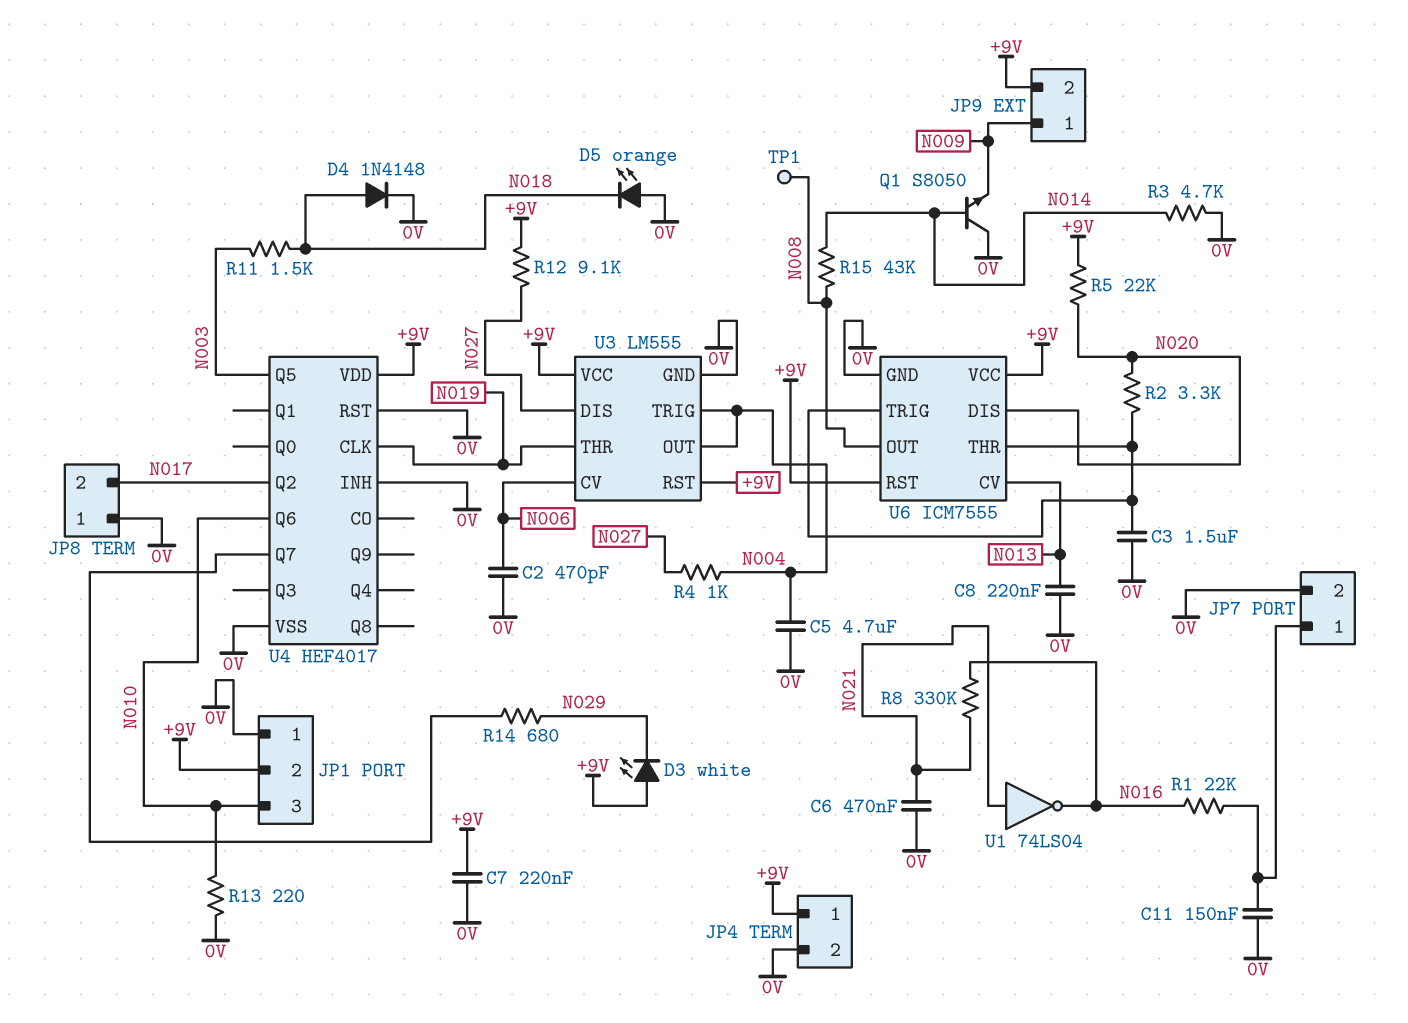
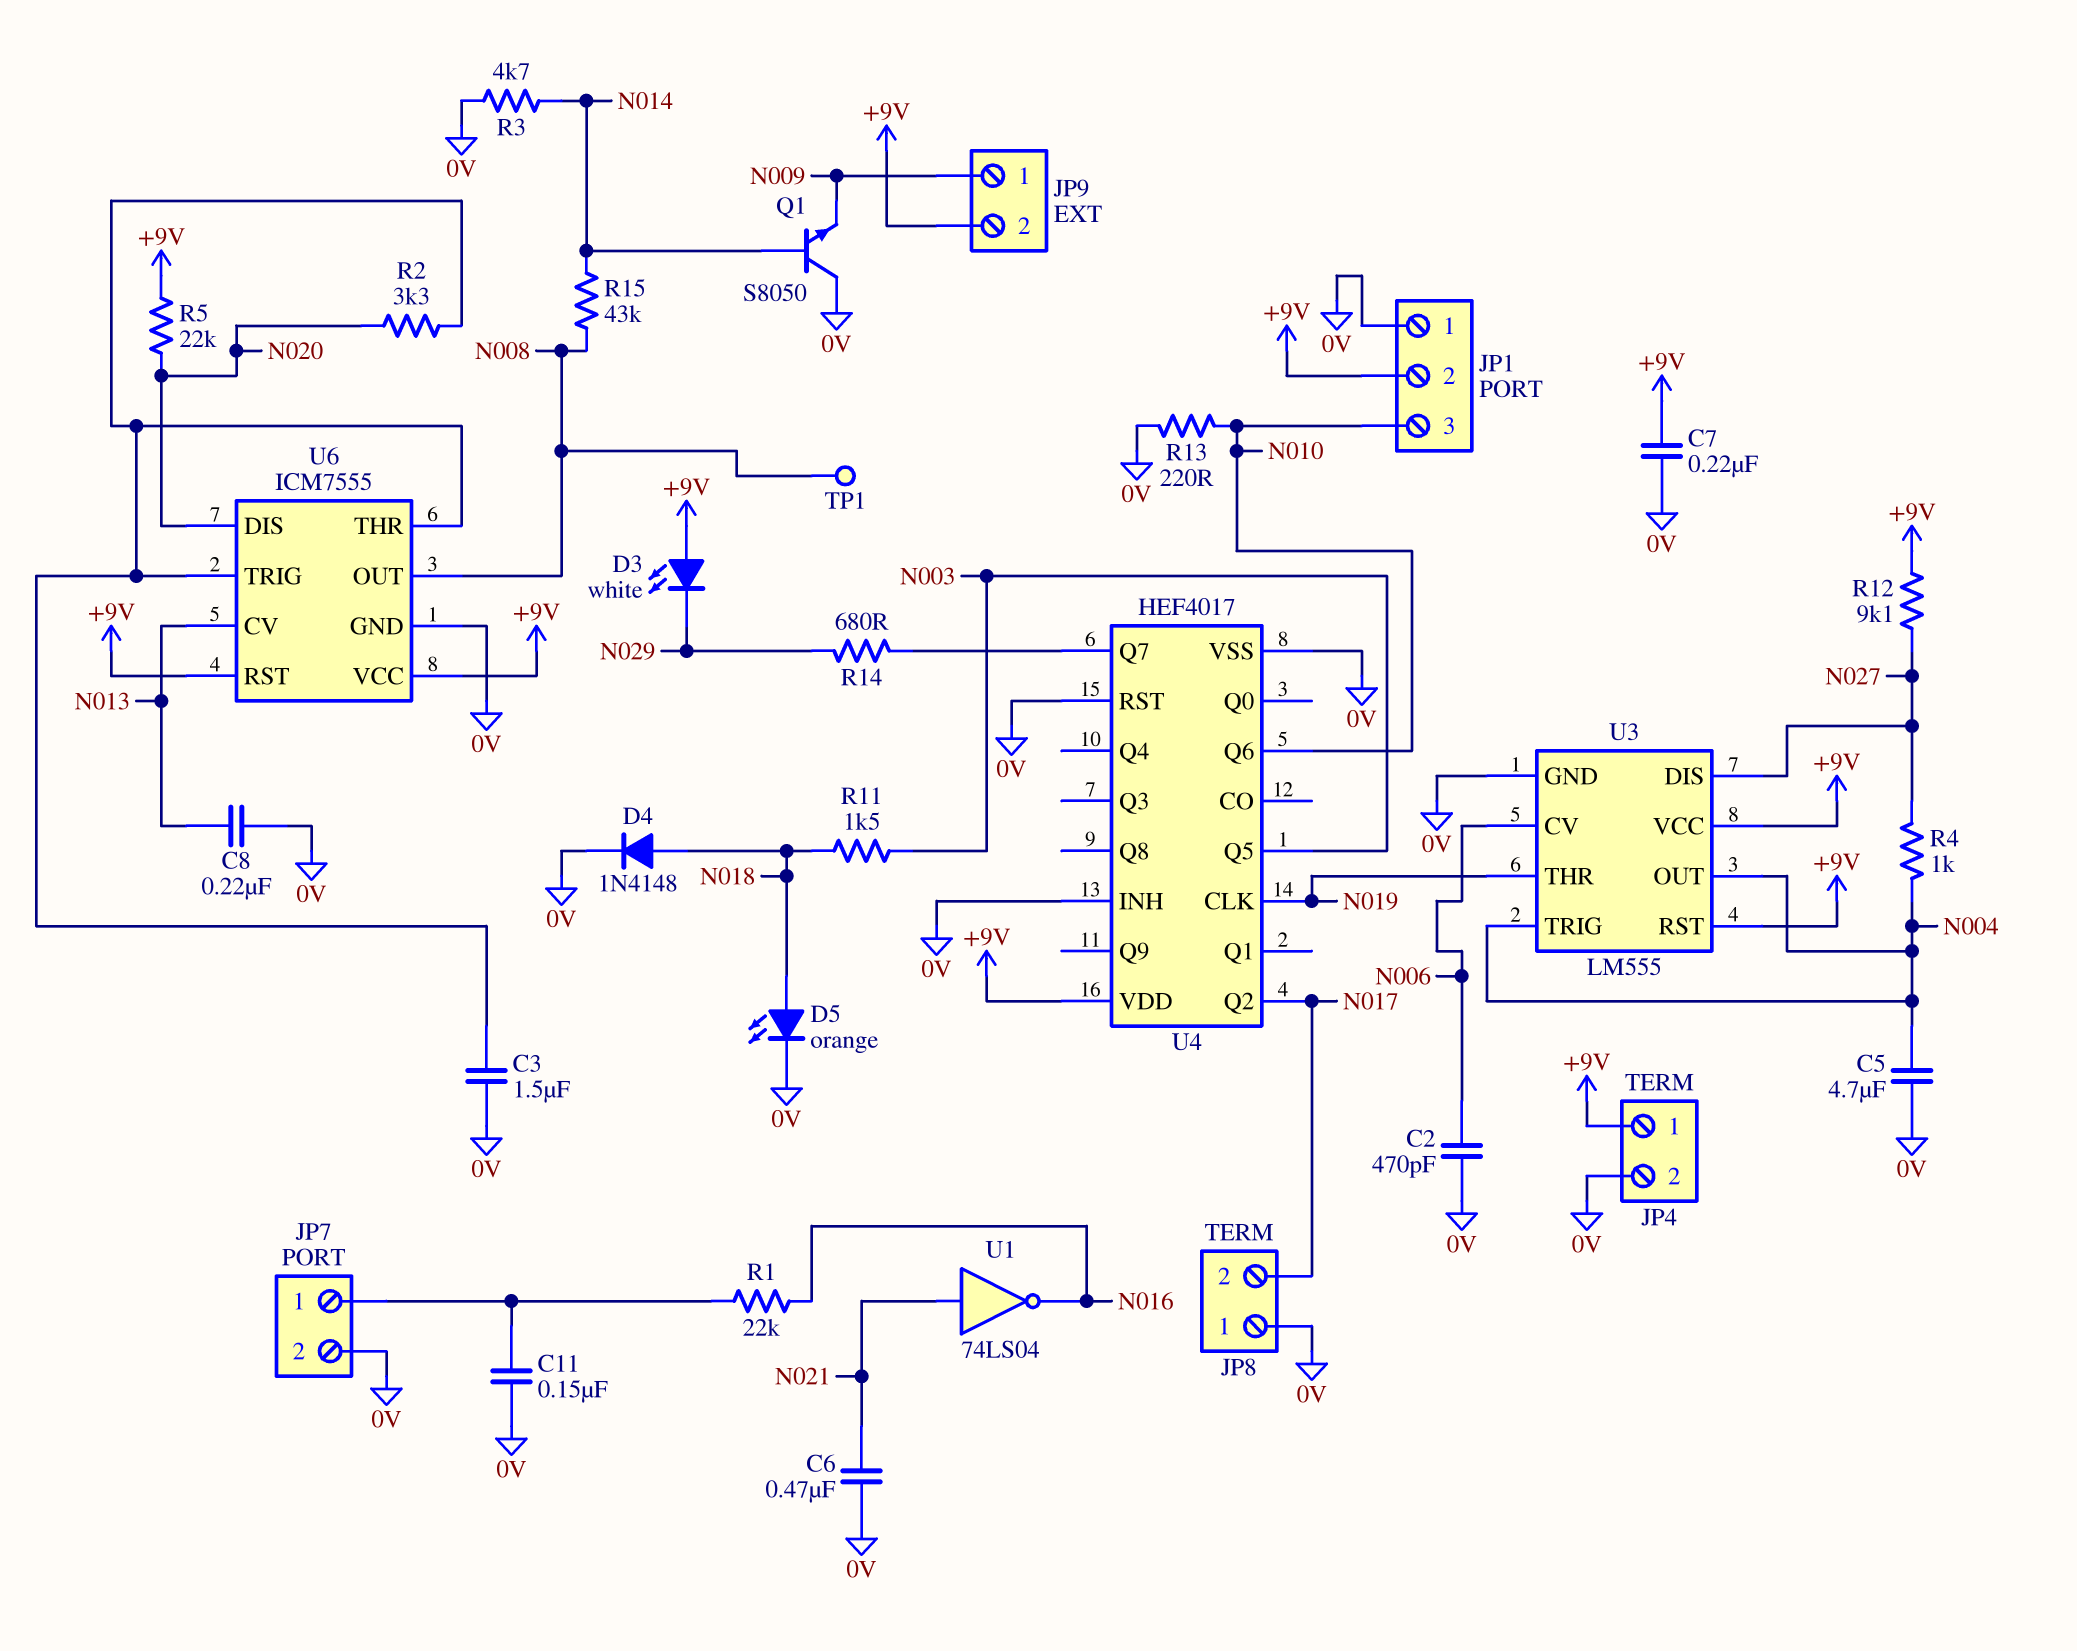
D5: LED orange (A 0V, K N018) -> LED orange (A N018, K 0V)
R8: 330k (N016, N021) -> none

